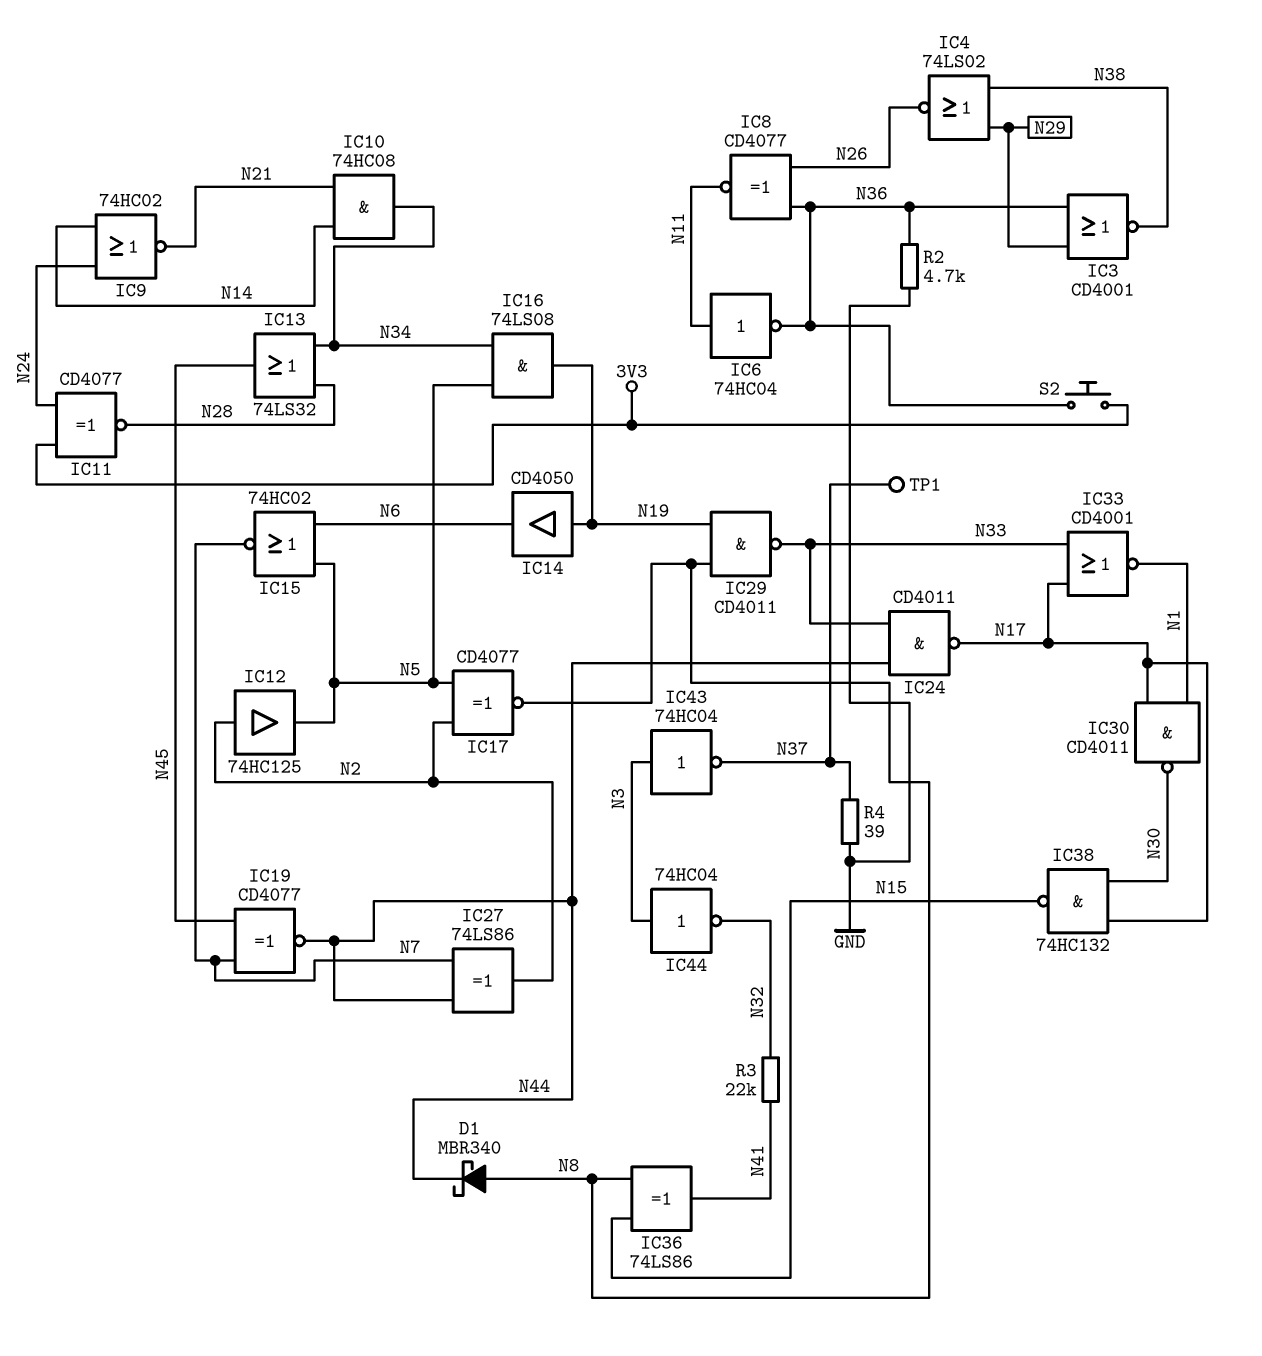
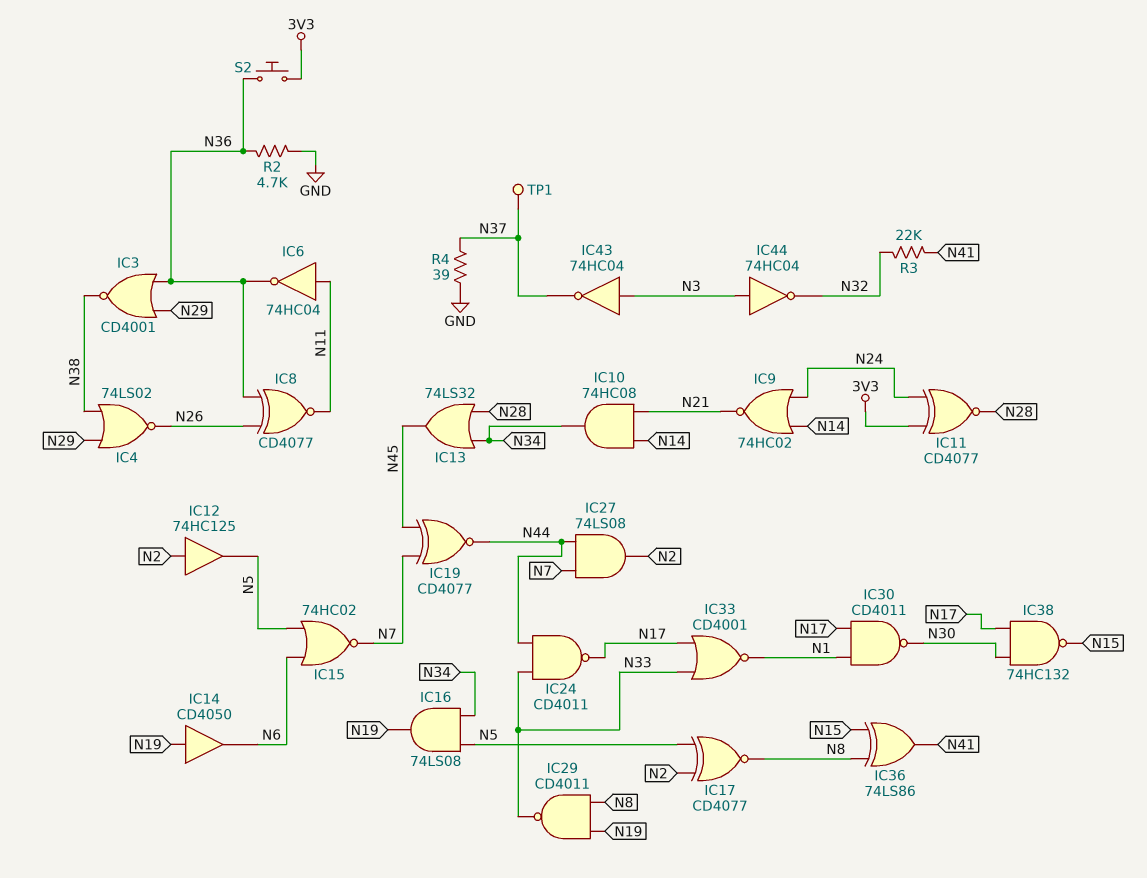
D1: schottky MBR340 (A N8, K N44) -> none
IC27: XOR 74LS86 (in N7, in N44, out N2) -> AND 74LS08 (in N7, in N44, out N2)

